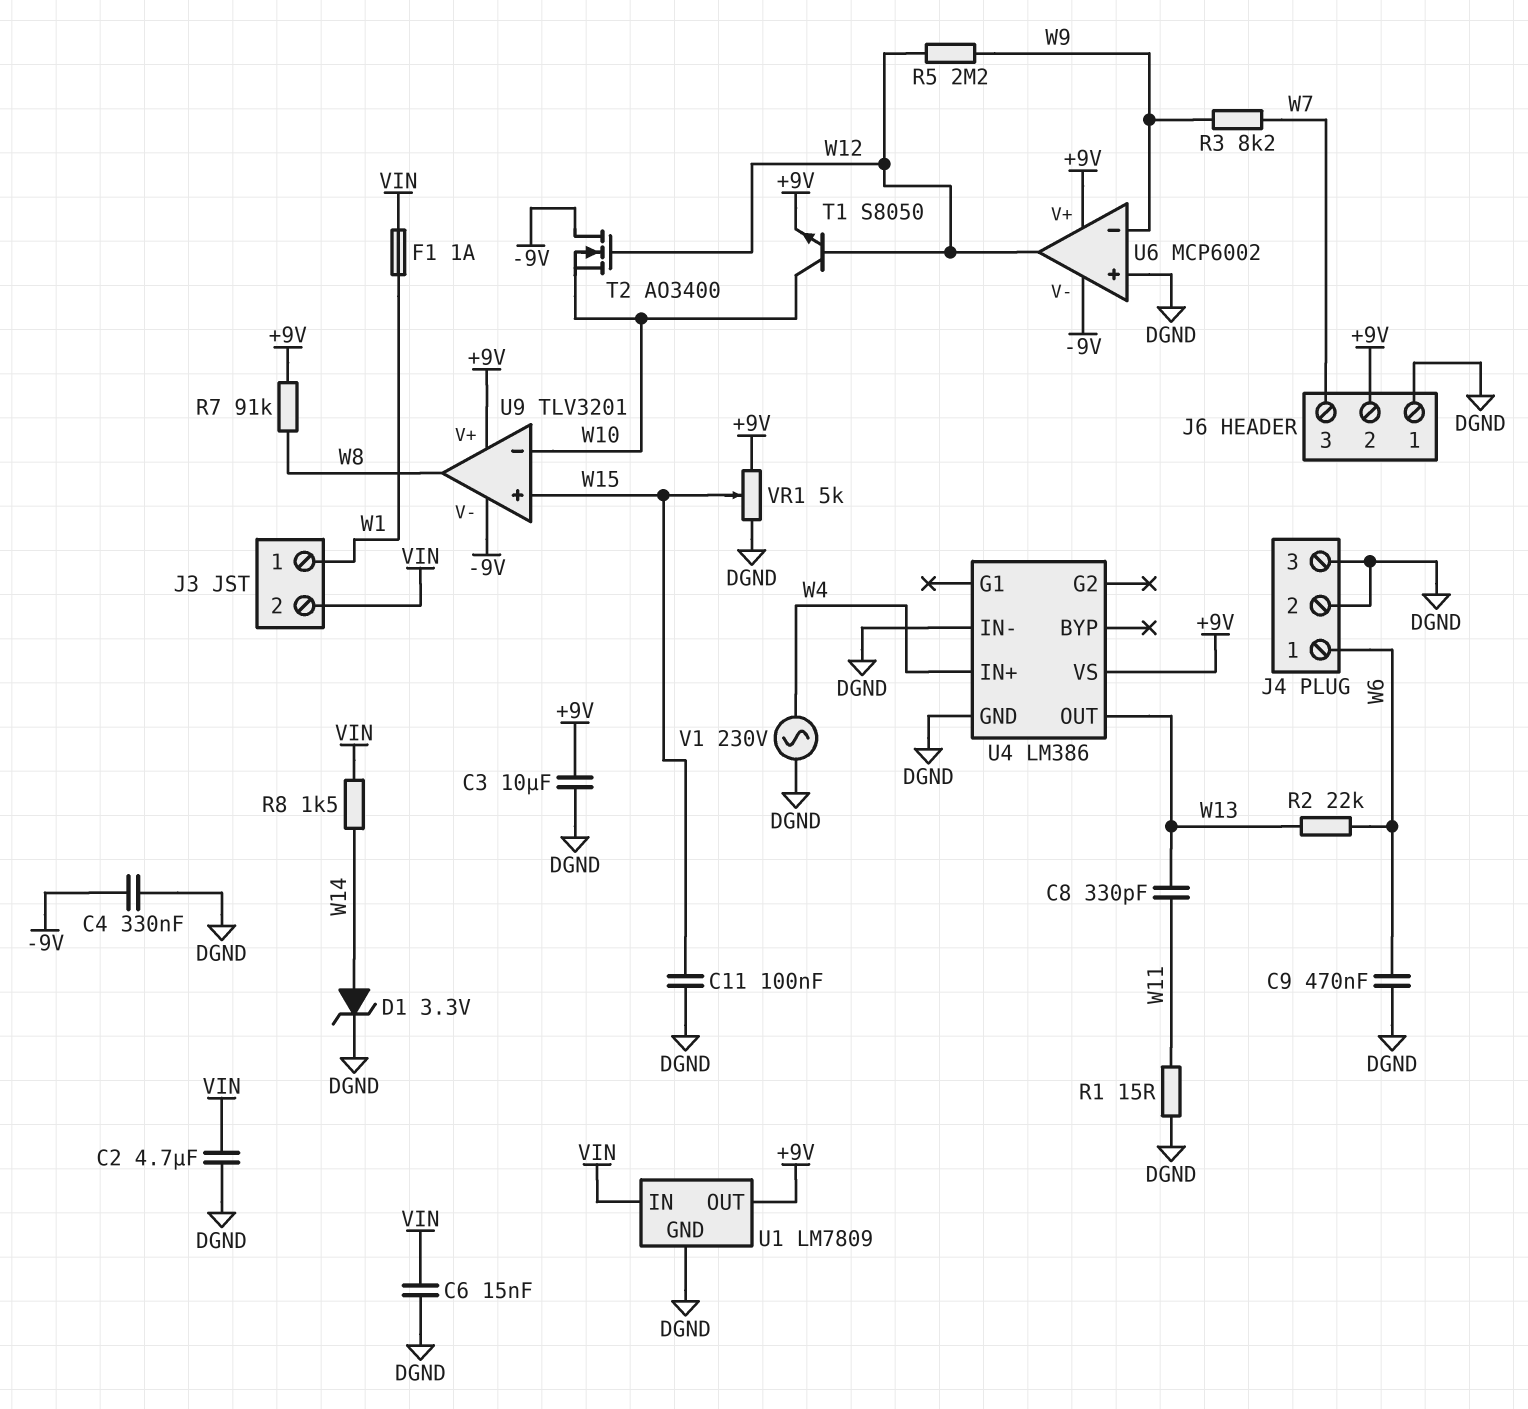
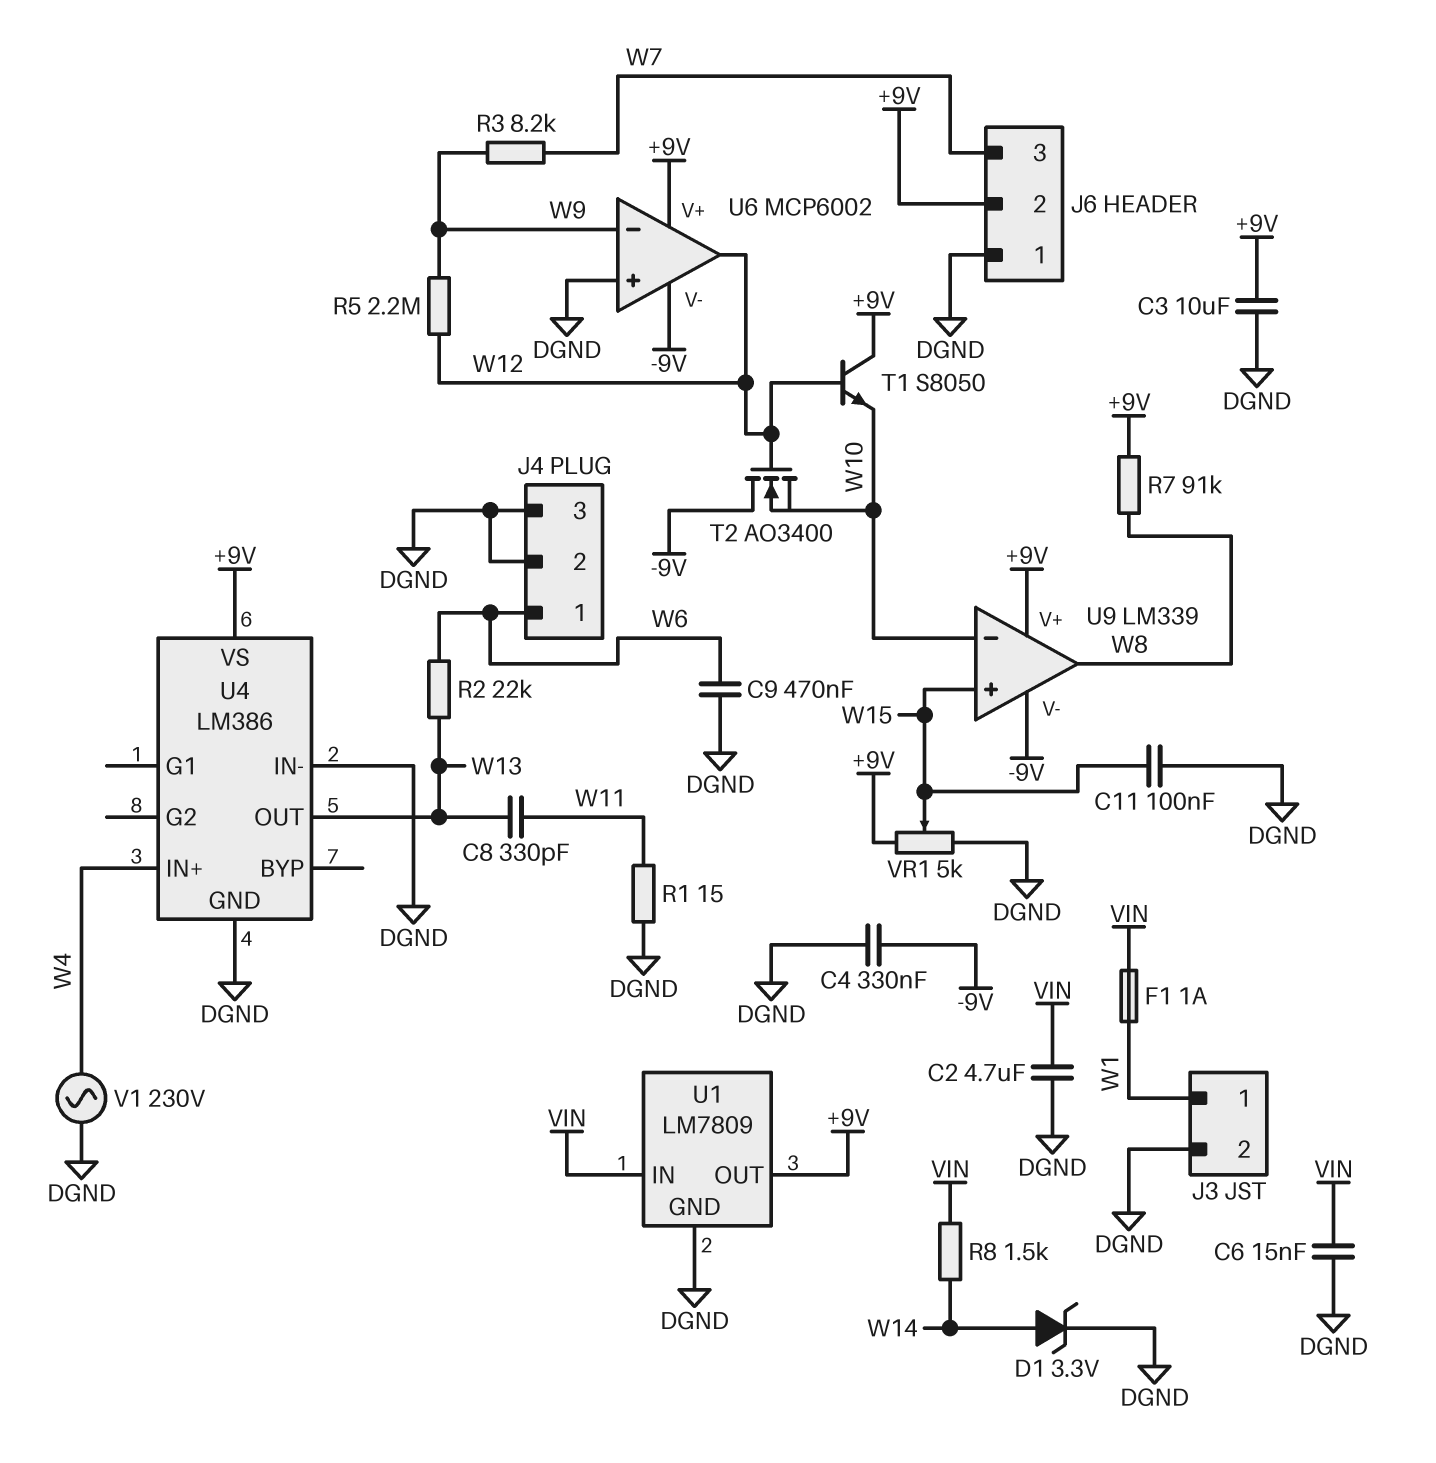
J3 pin 2: VIN -> DGND
T1: NPN S8050 (B W12, C W10, E +9V) -> NPN S8050 (B W12, C +9V, E W10)
U9: TLV3201 -> LM339

